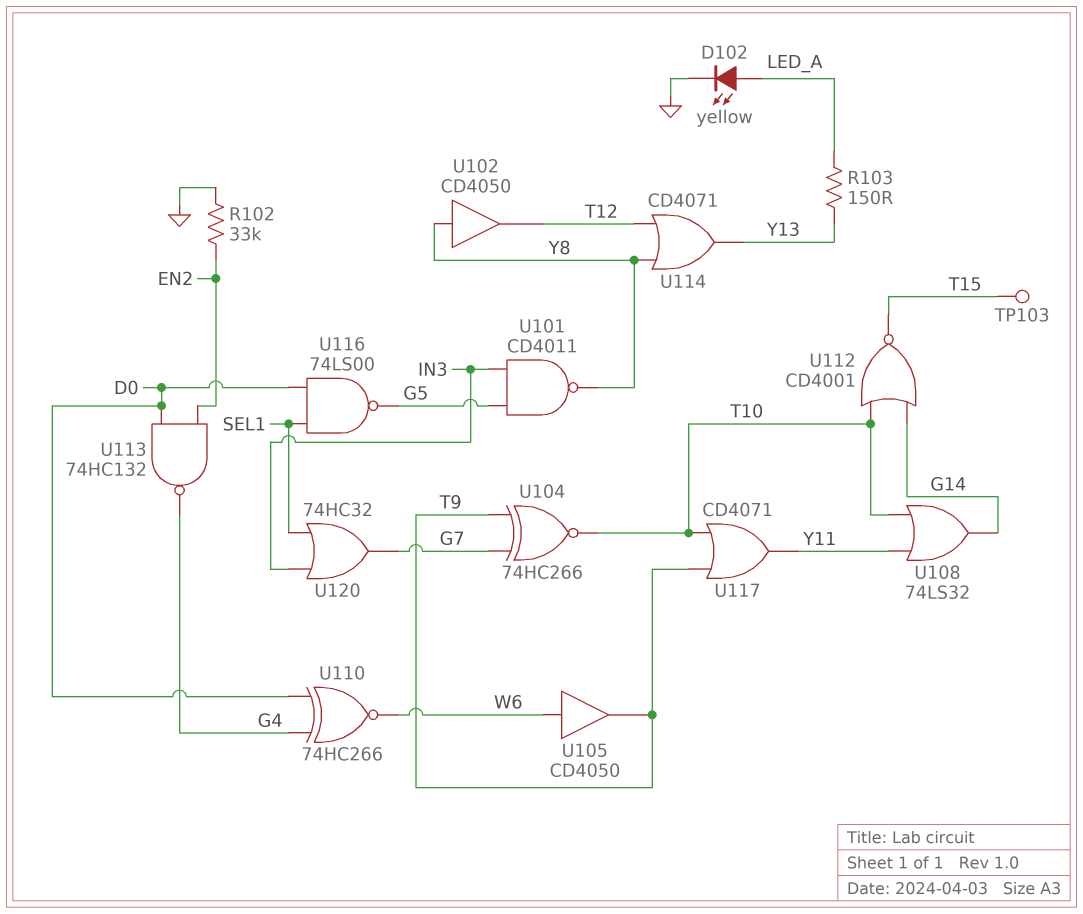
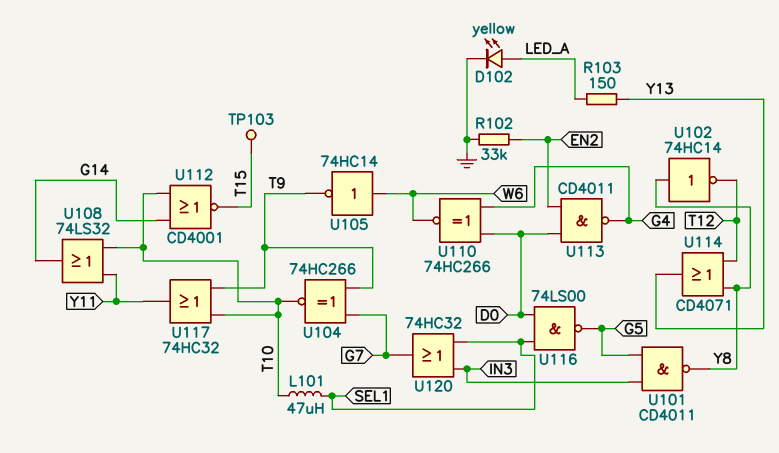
L101: none -> 47uH (SEL1, T10)
U102: buffer CD4050 (in Y8, out T12) -> NOT 74HC14 (in Y8, out T12)
U105: buffer CD4050 (in W6, out T9) -> NOT 74HC14 (in W6, out T9)
U113: NAND 74HC132 (in D0, in EN2, out G4) -> NAND CD4011 (in D0, in EN2, out G4)
U117: OR CD4071 (in T9, in T10, out Y11) -> OR 74HC32 (in T9, in T10, out Y11)

